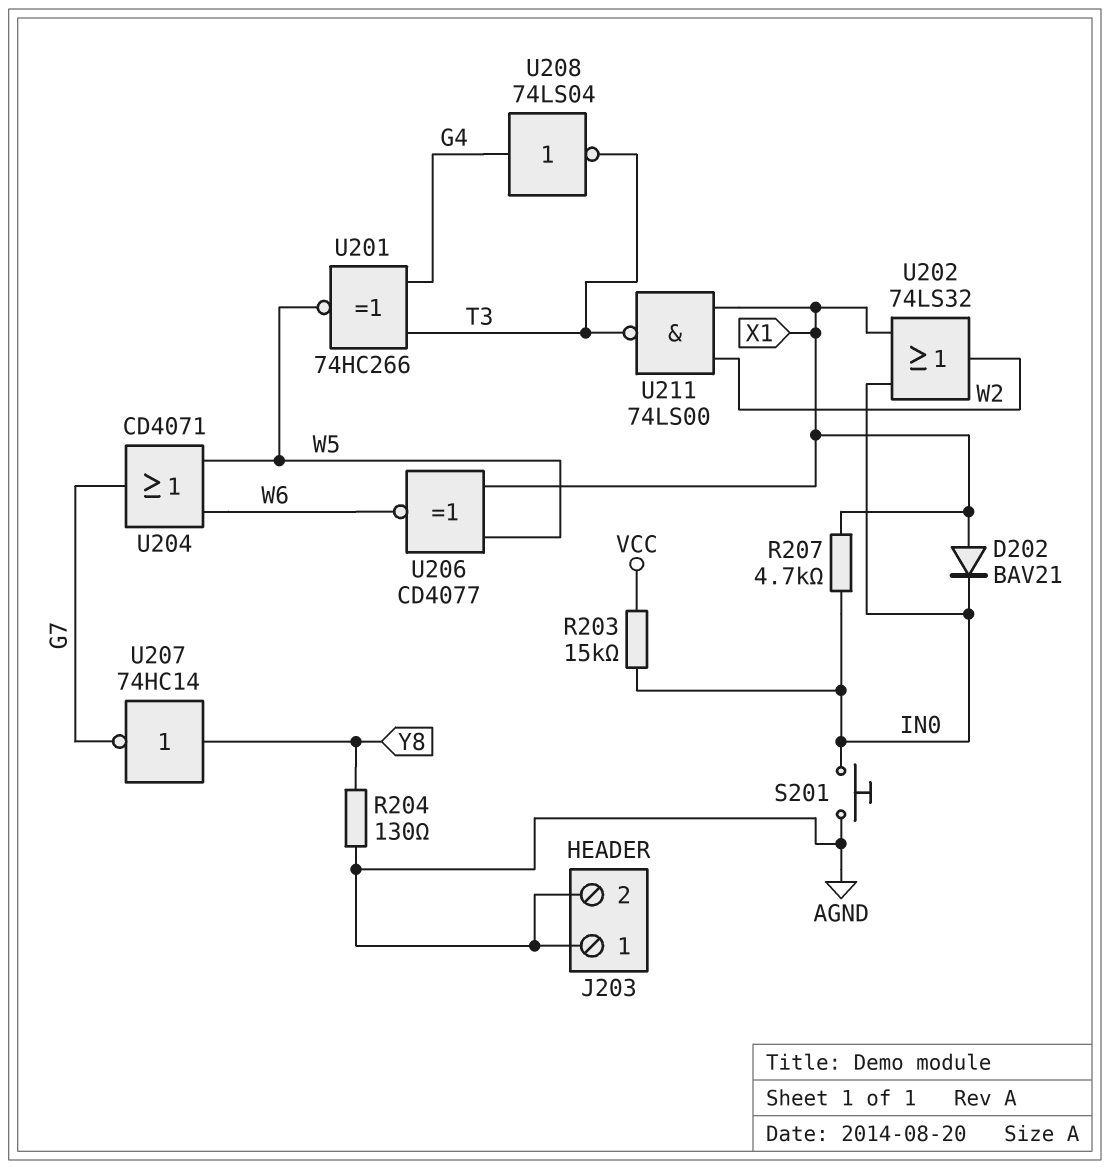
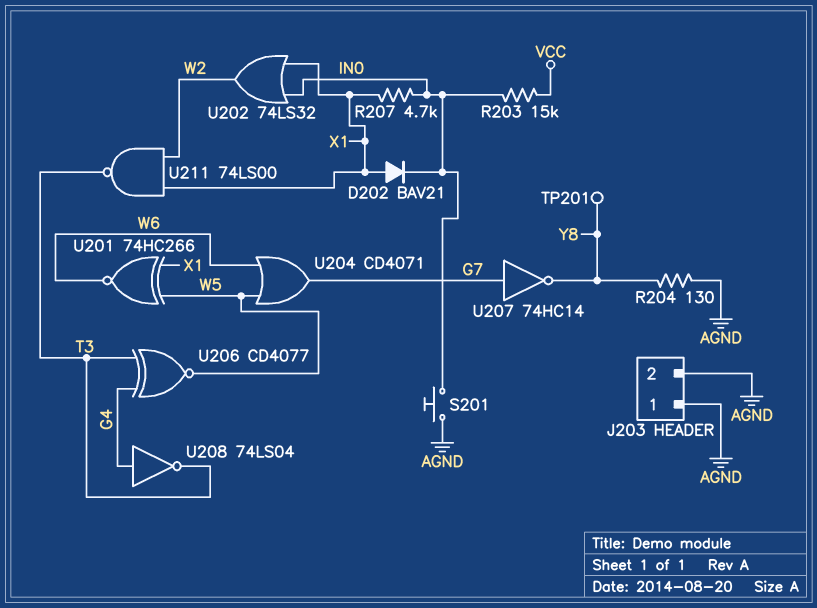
TP201: none -> test point (Y8)
U201: XNOR 74HC266 (in G4, in T3, out W5) -> XNOR 74HC266 (in W5, in X1, out W6)
U206: XNOR CD4077 (in W5, in X1, out W6) -> XNOR CD4077 (in G4, in T3, out W5)
U207: NOT 74HC14 (in Y8, out G7) -> NOT 74HC14 (in G7, out Y8)

